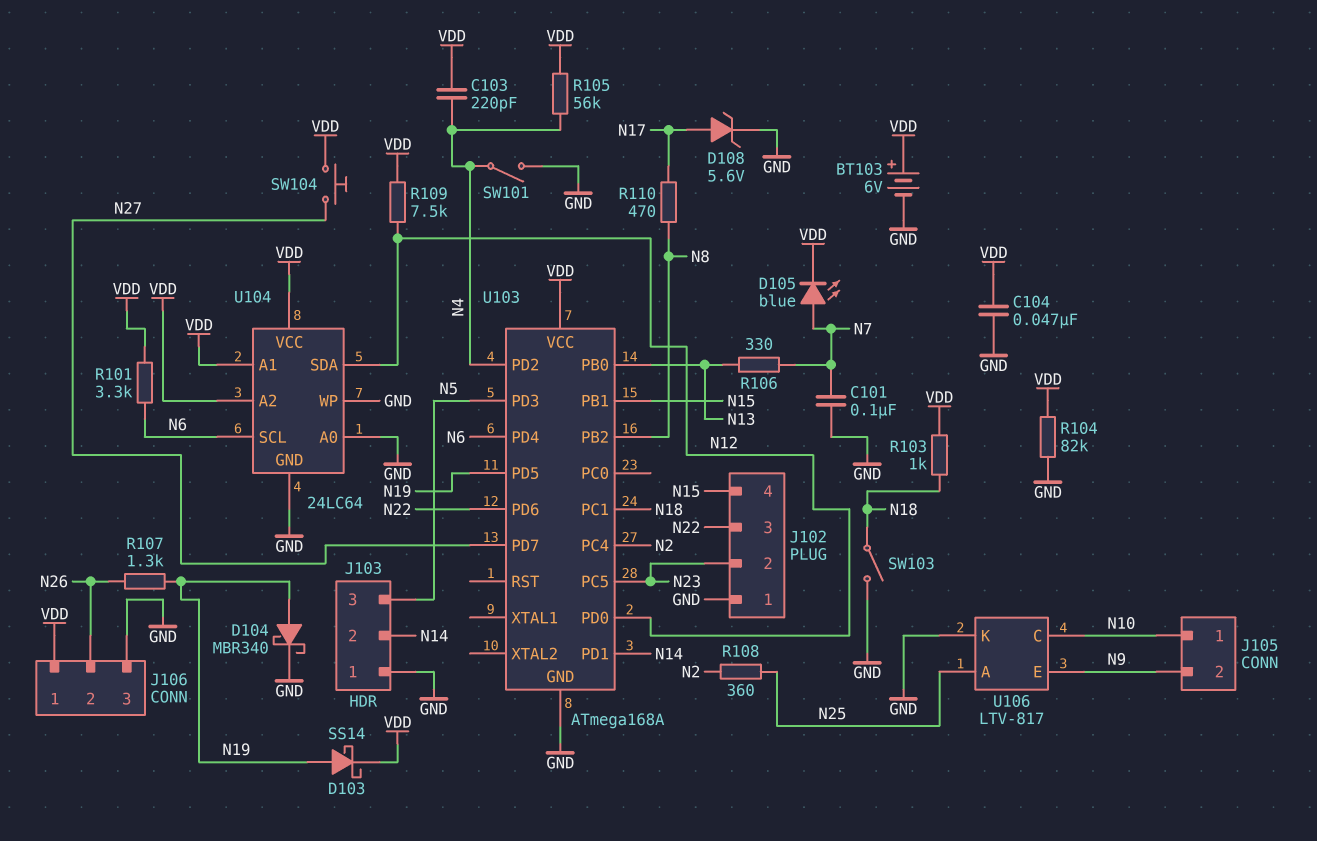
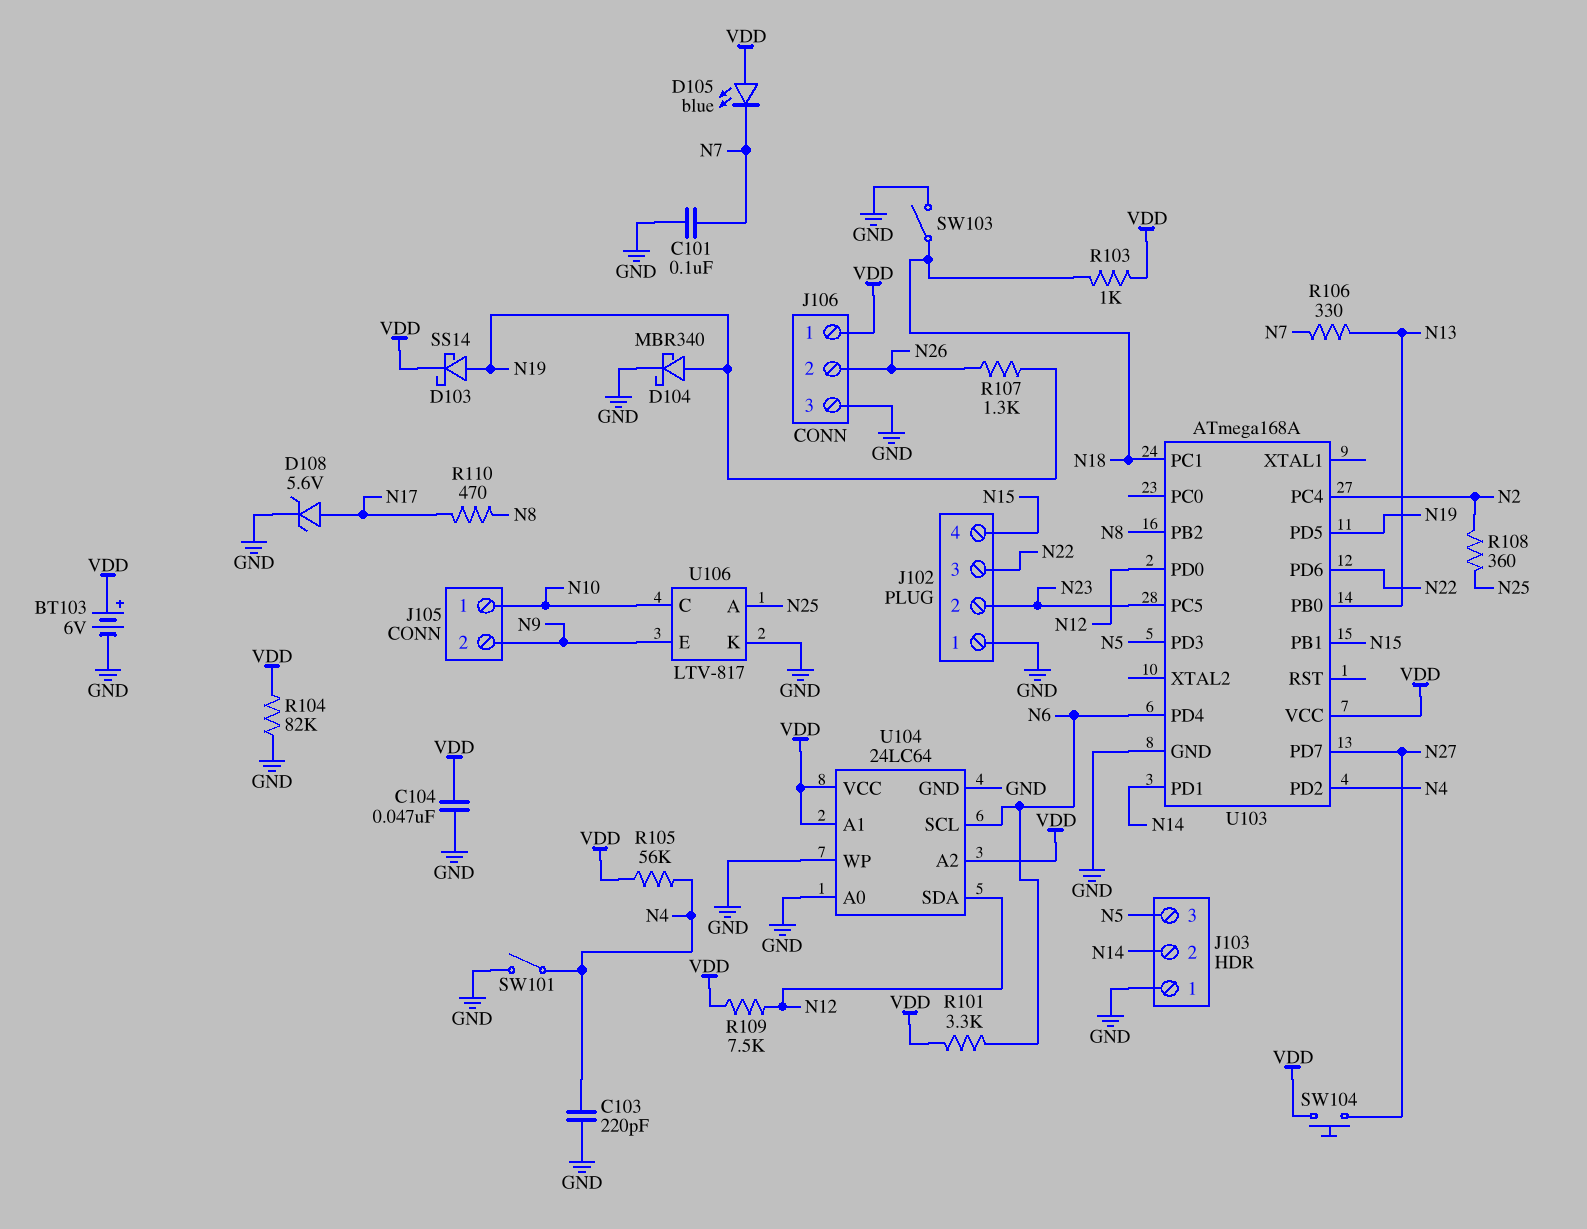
C103: 220pF (N4, VDD) -> 220pF (GND, N4)
D105: LED blue (A N7, K VDD) -> LED blue (A VDD, K N7)

